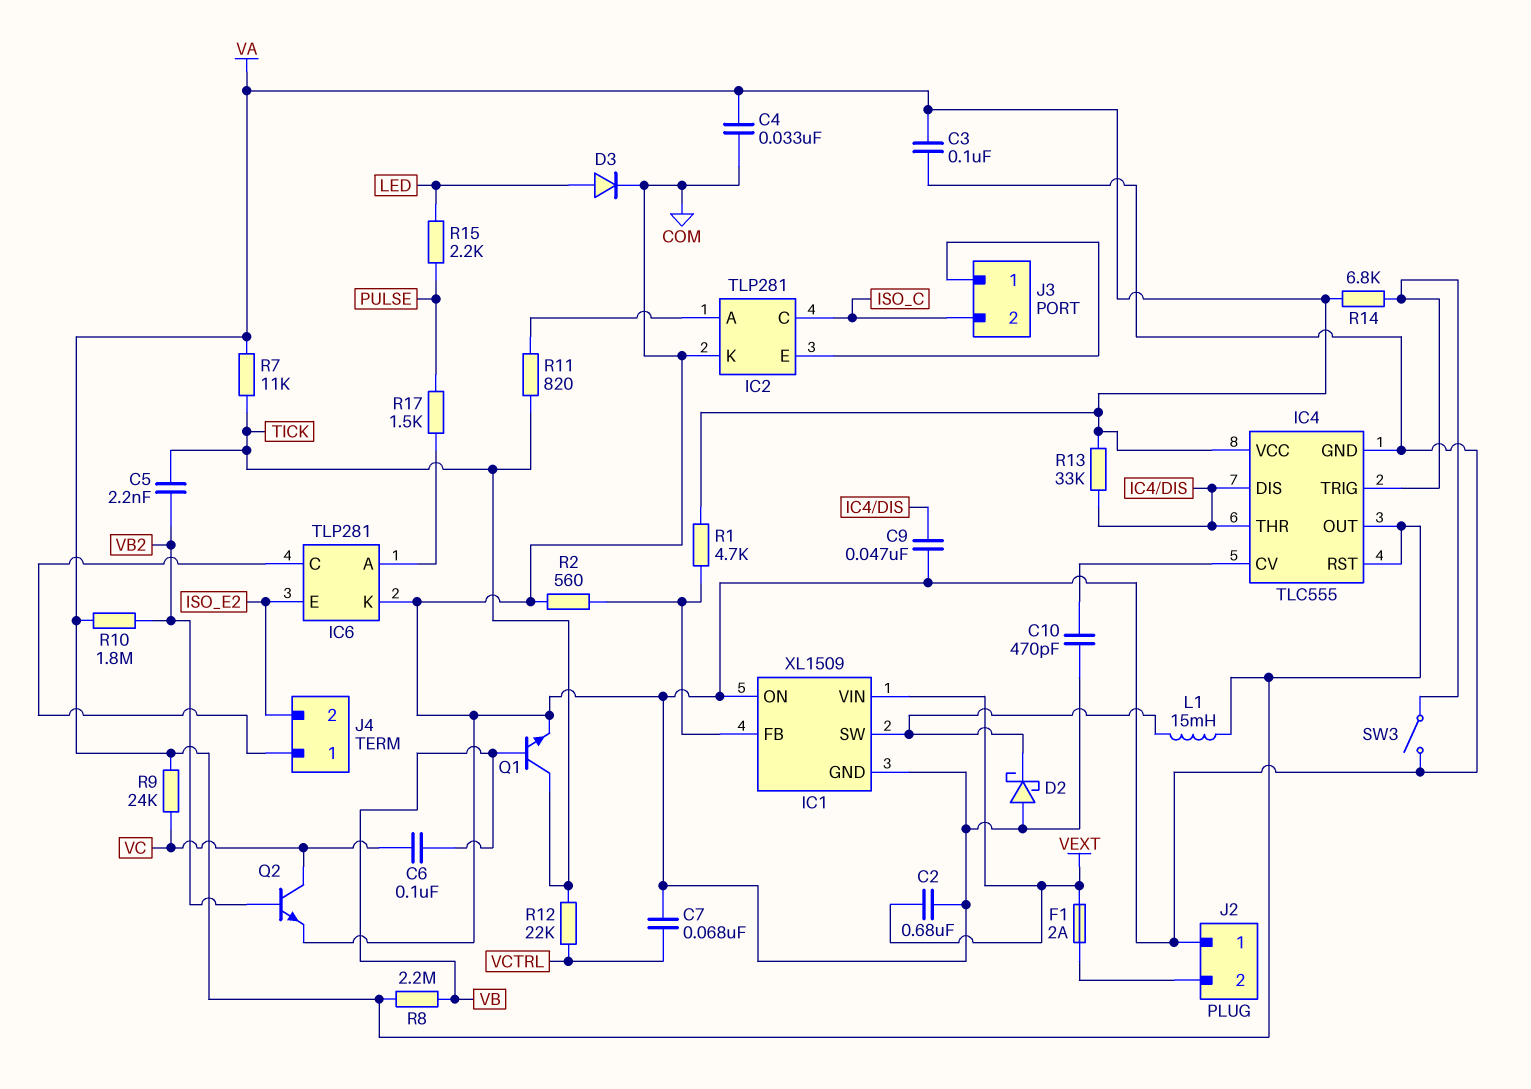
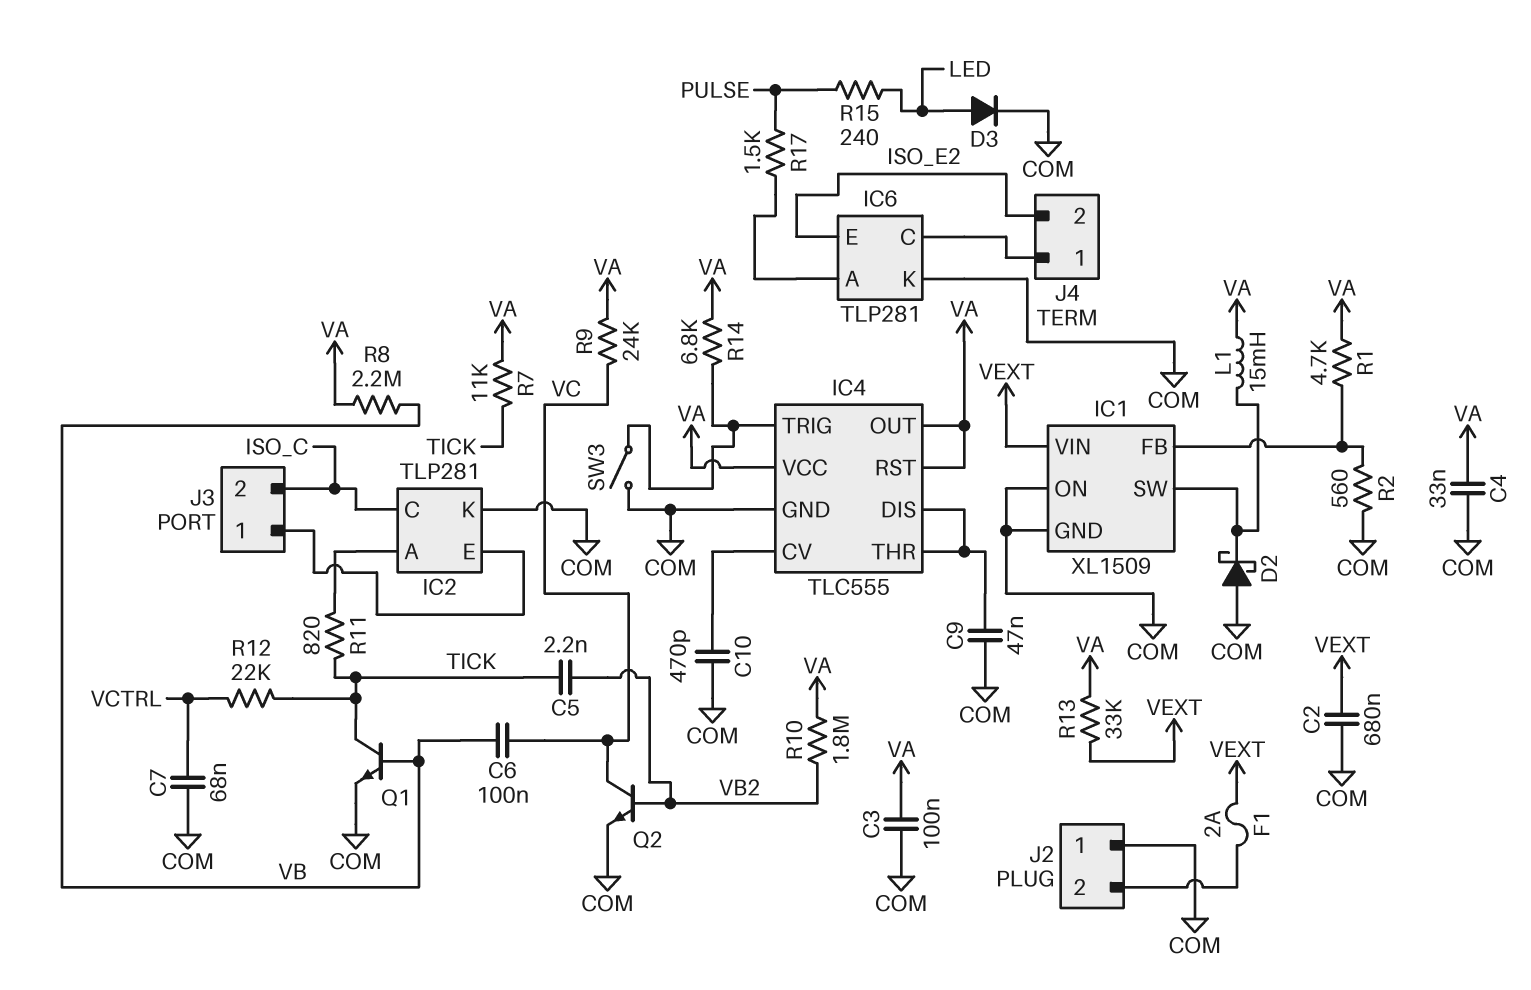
R13: 33k (IC4/DIS, VA) -> 33k (VA, VEXT)
R15: 2.2k (LED, PULSE) -> 240 (LED, PULSE)

